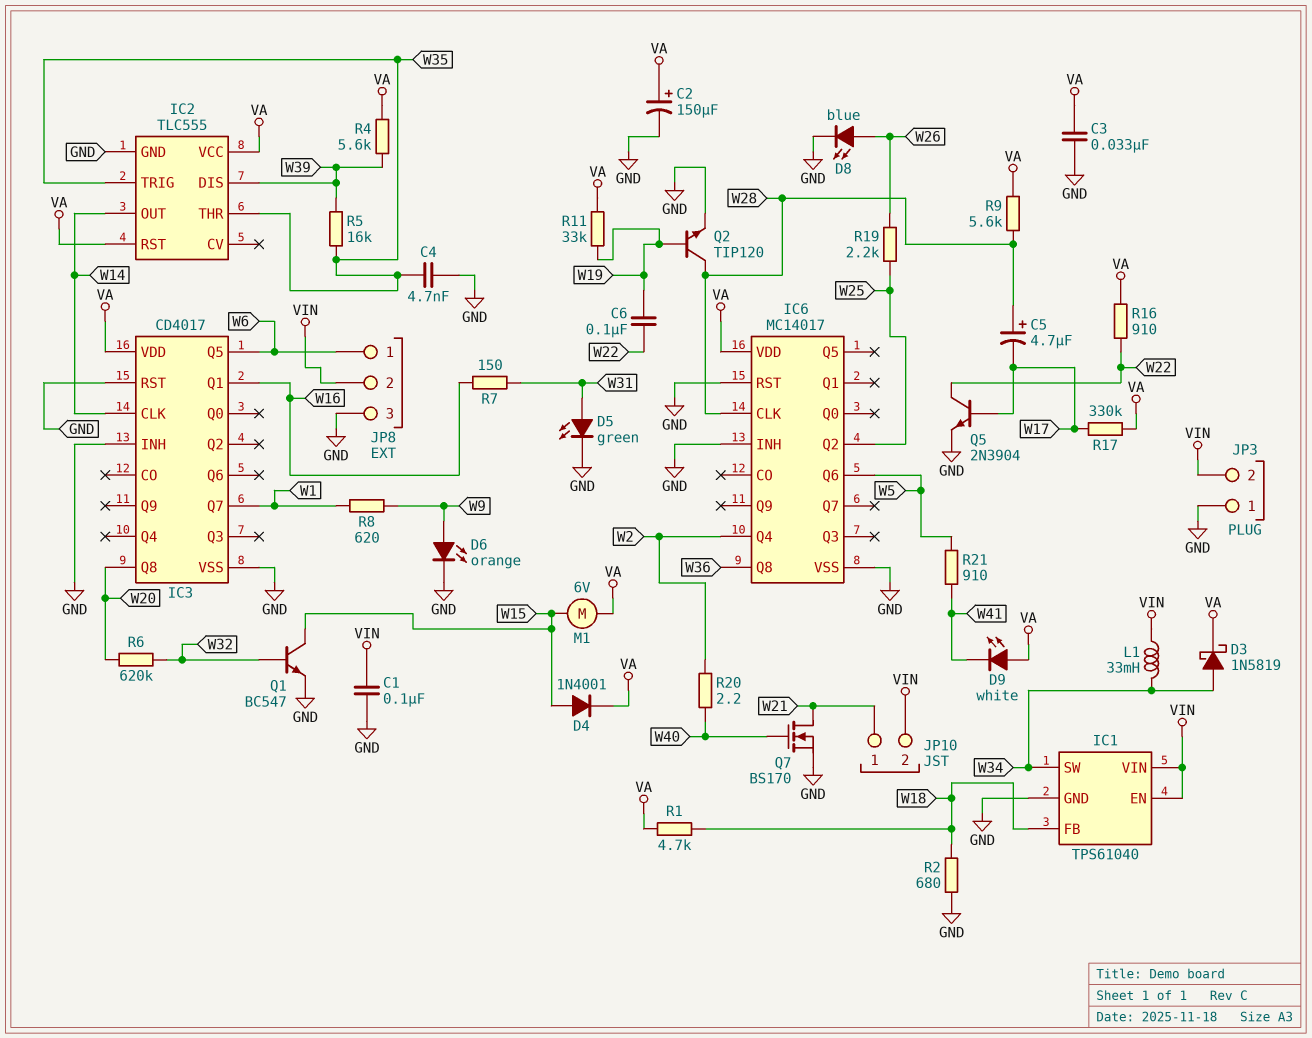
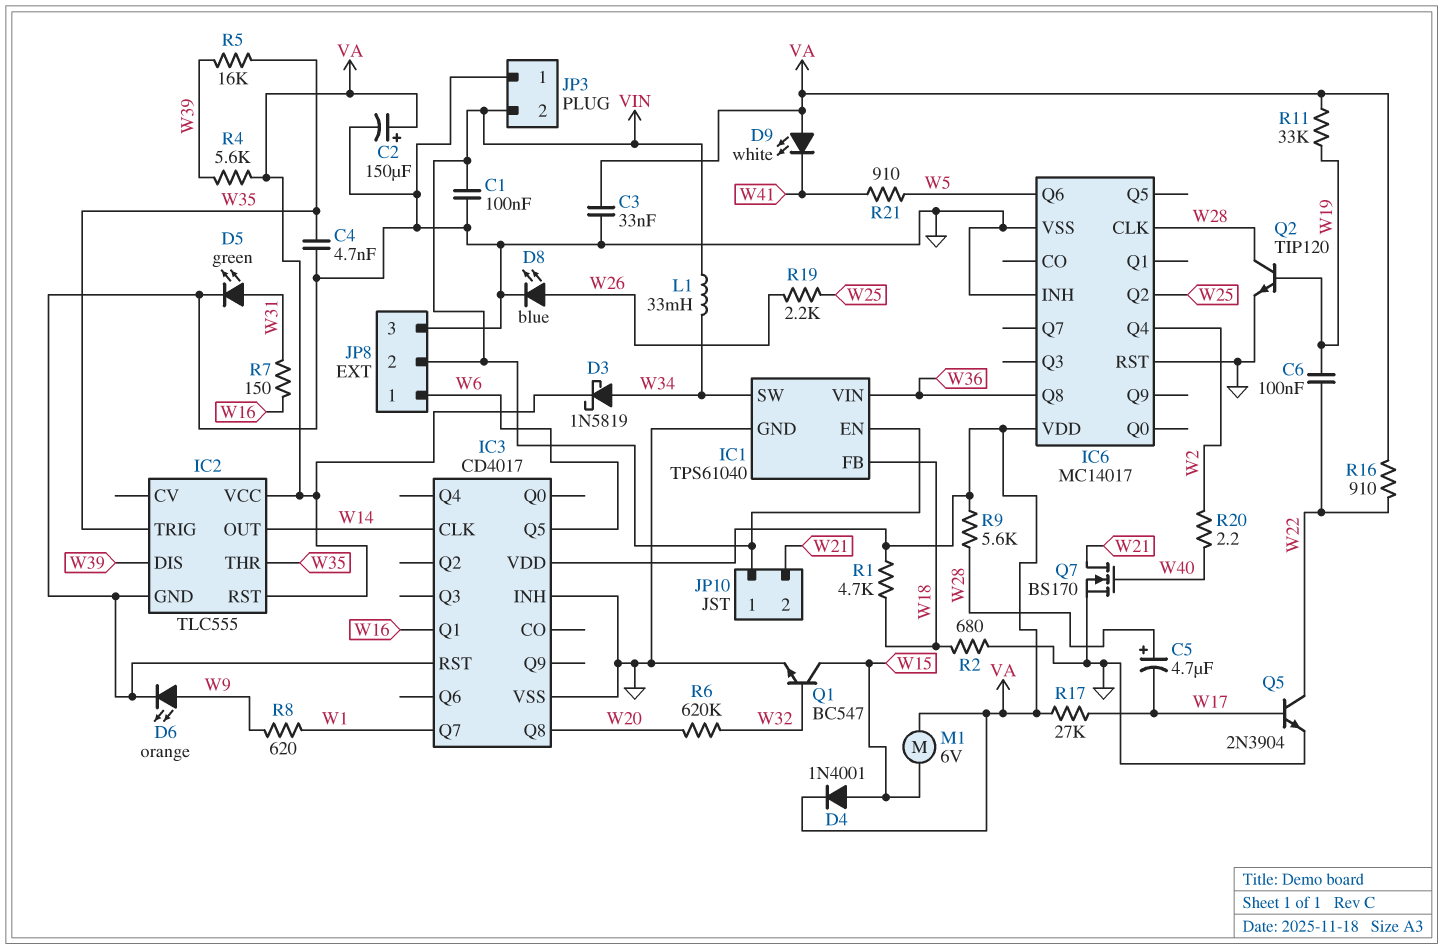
IC1 pin VIN: VIN -> W36
JP10 pin 1: W21 -> VIN
JP10 pin 2: VIN -> W21
R17: 330k (VA, W17) -> 27k (VA, W17)

